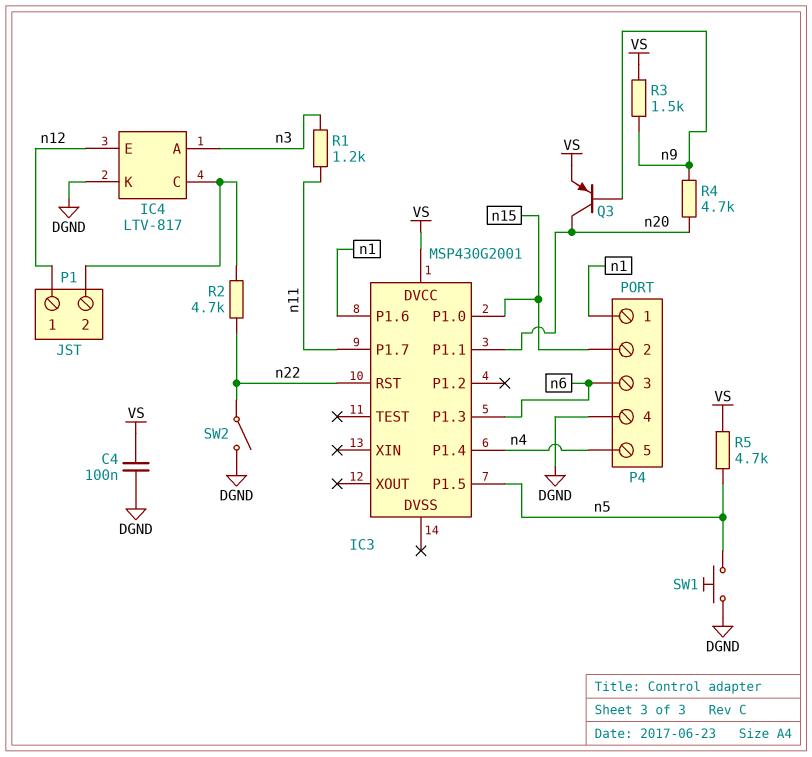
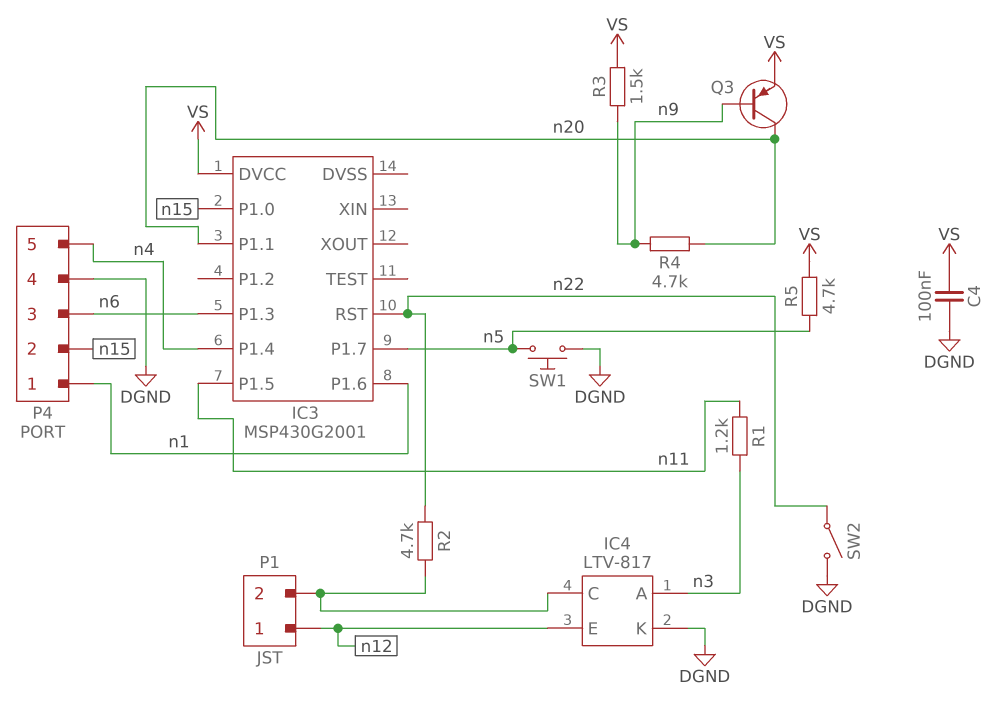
IC3 pin P1.5: n5 -> n11
IC3 pin P1.7: n11 -> n5

